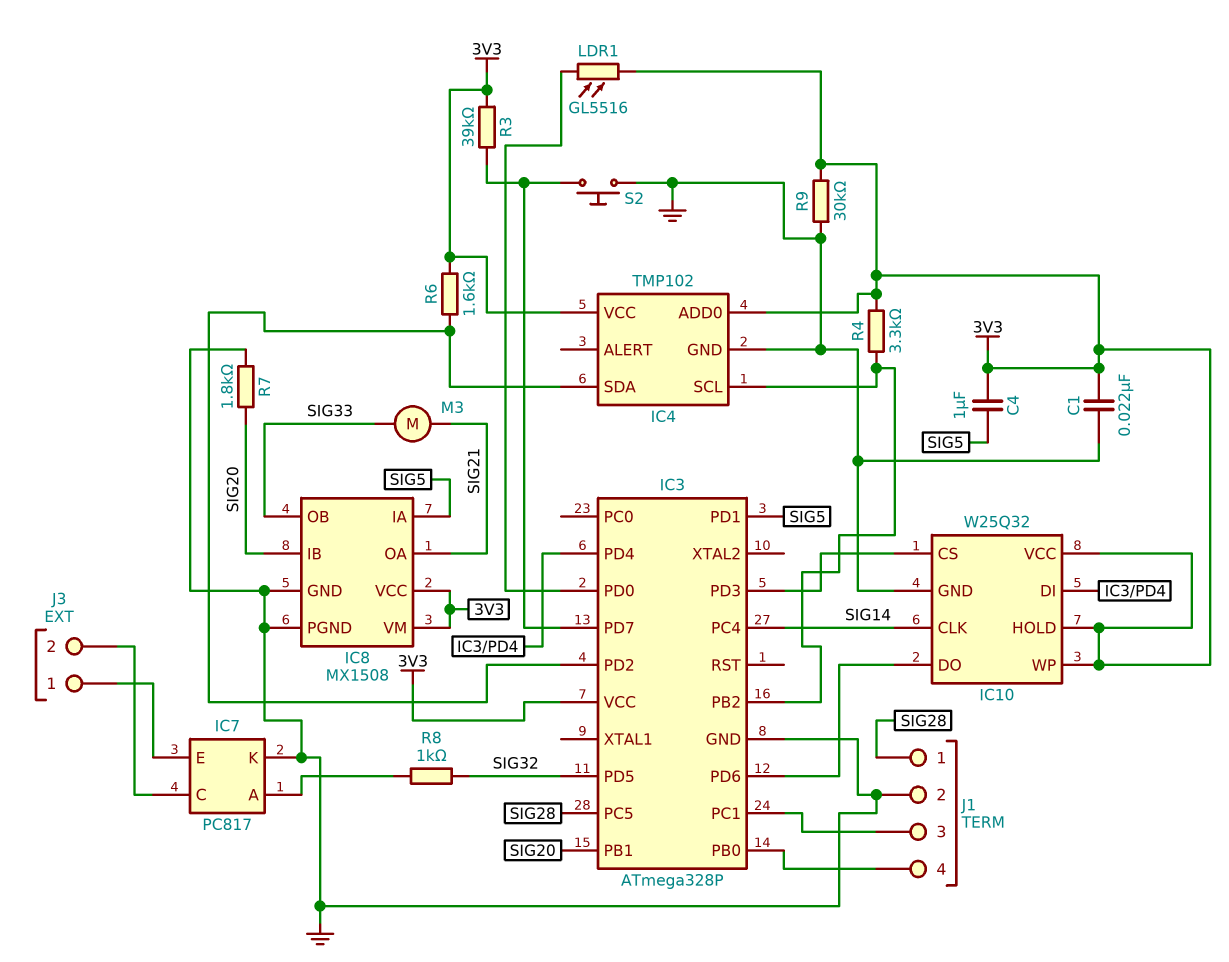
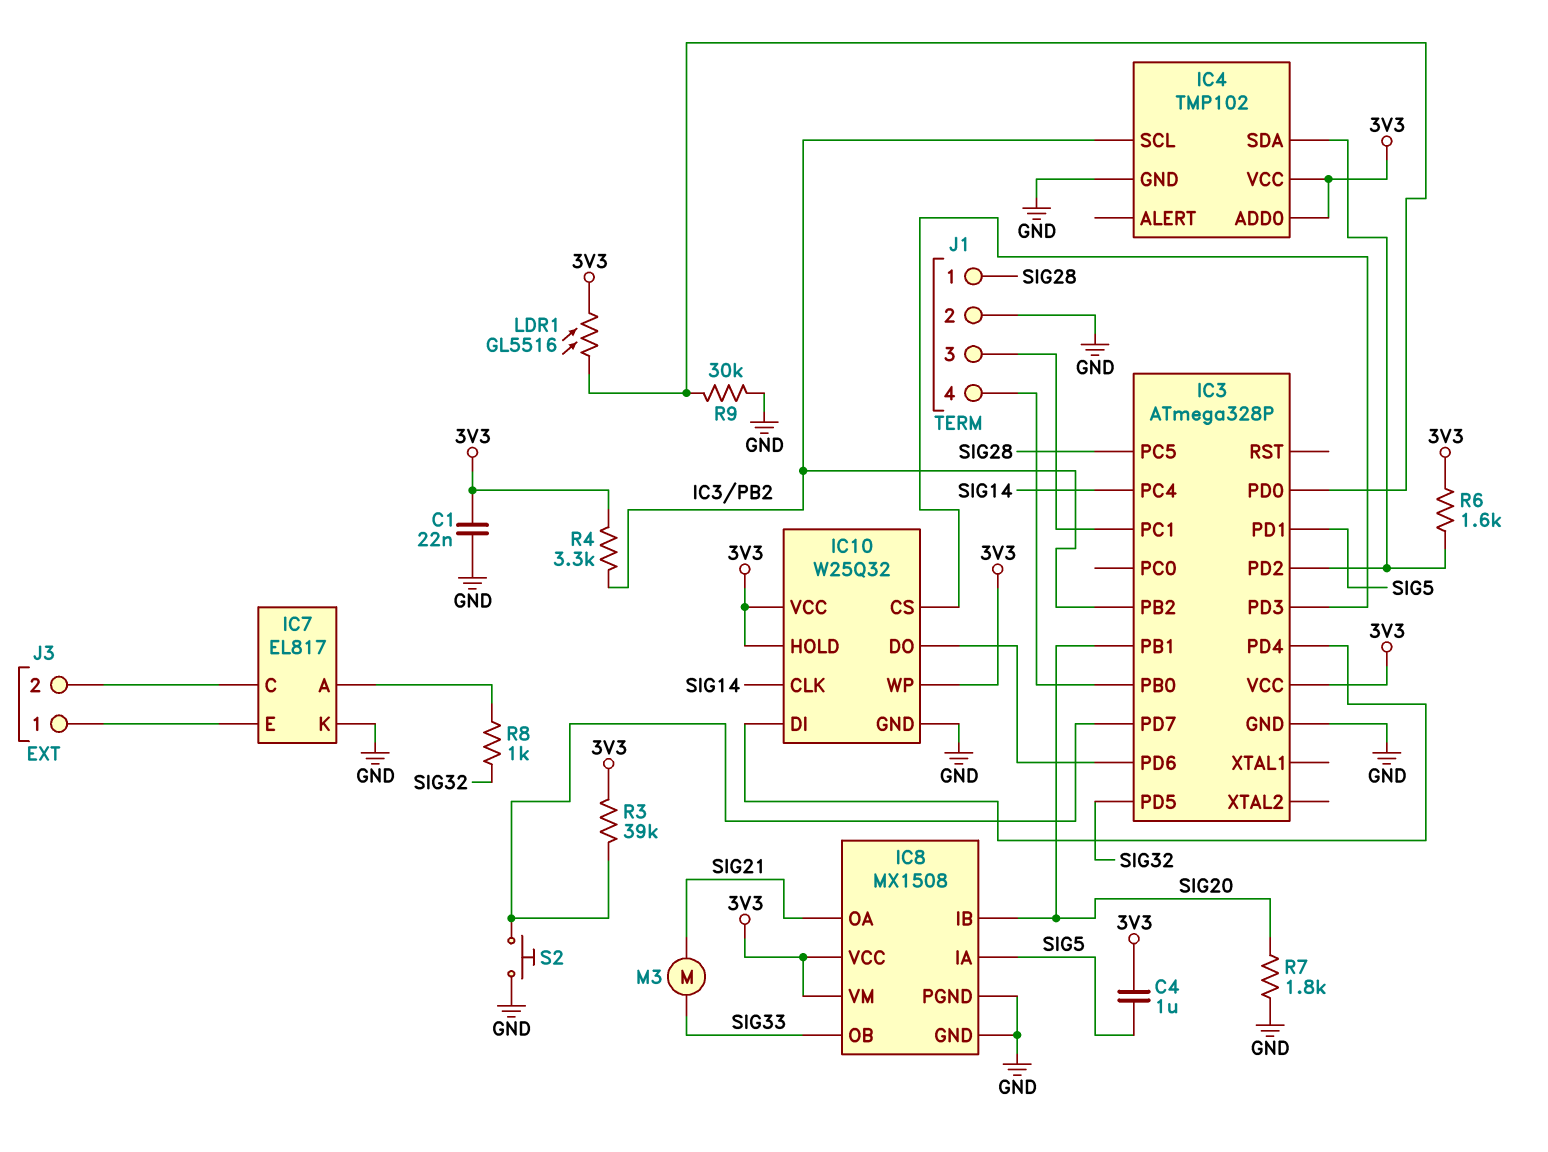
IC7: PC817 -> EL817
R9: 30k (3V3, GND) -> 30k (GND, IC3/PD0)

